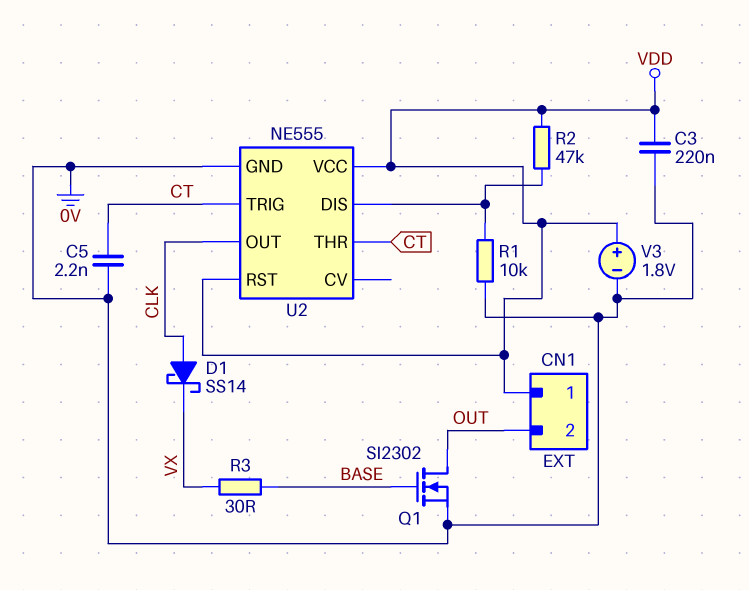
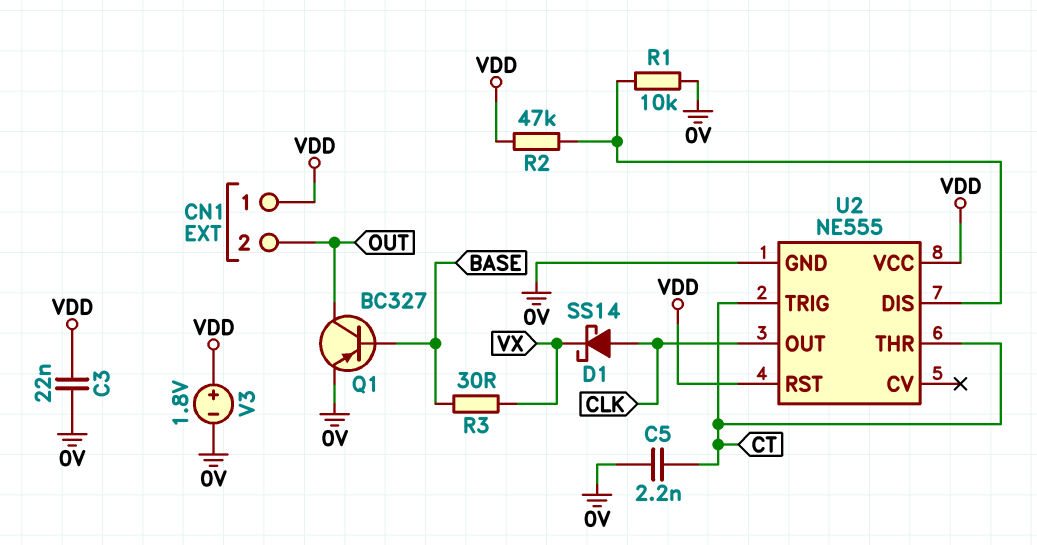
C3: 220nF (0V, VDD) -> 22nF (0V, VDD)
Q1: NMOS SI2302 (G BASE, D OUT, S 0V) -> PNP BC327 (B BASE, C OUT, E 0V)

